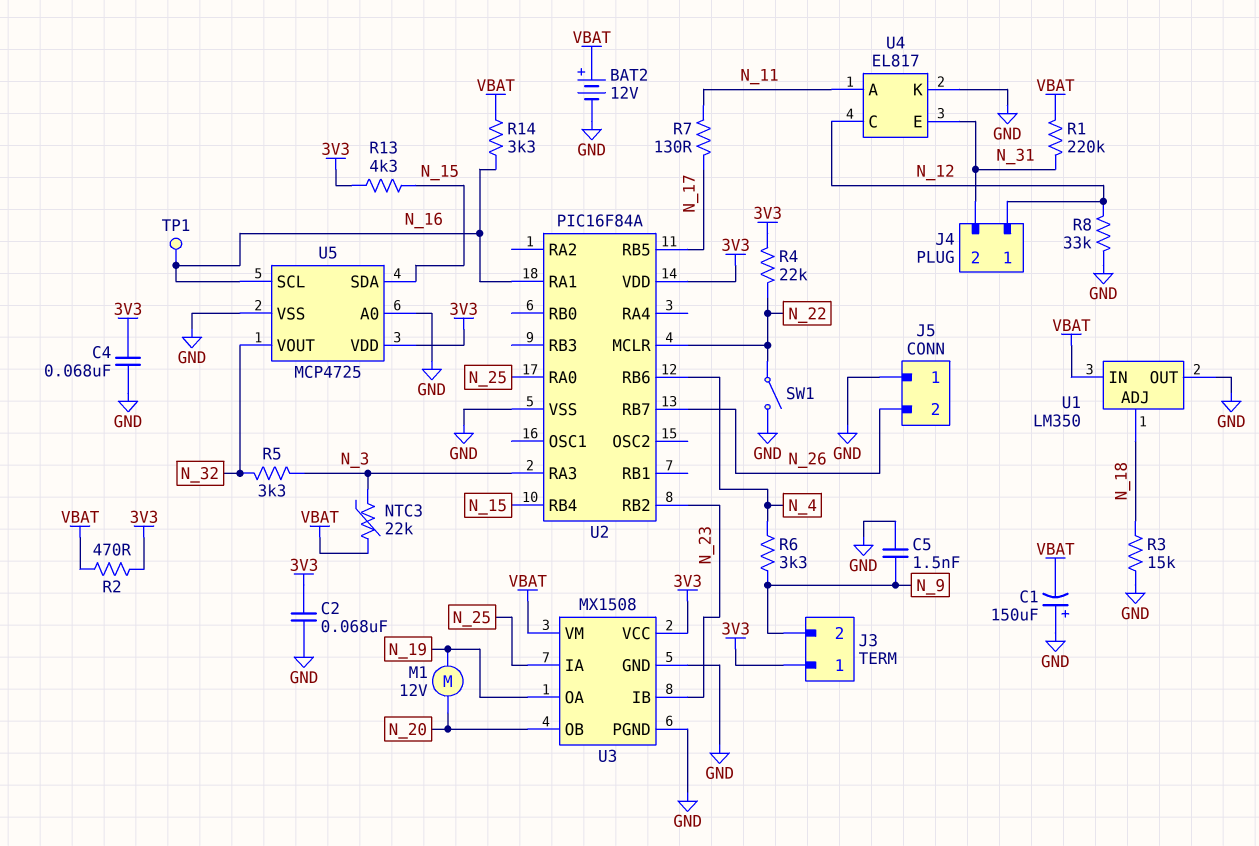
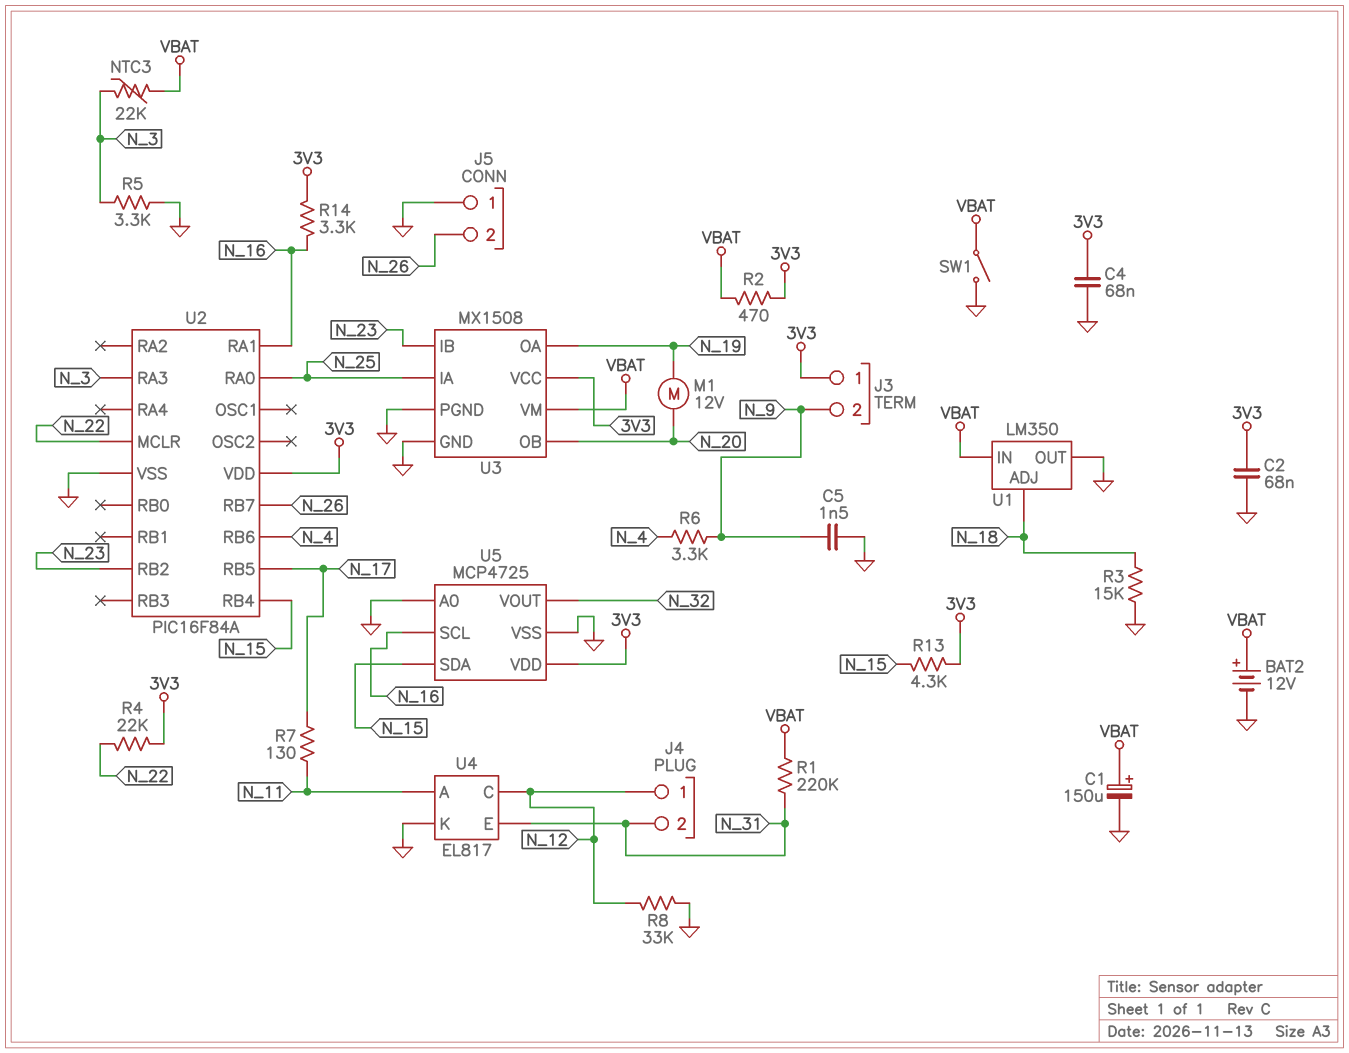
C1: 150uF (plus GND, minus VBAT) -> 150uF (plus VBAT, minus GND)
R5: 3.3k (N_3, N_32) -> 3.3k (GND, N_3)
R14: 3.3k (N_16, VBAT) -> 3.3k (3V3, N_16)
SW1: switch (GND, N_22) -> switch (GND, VBAT)
TP1: test point (N_16) -> none

